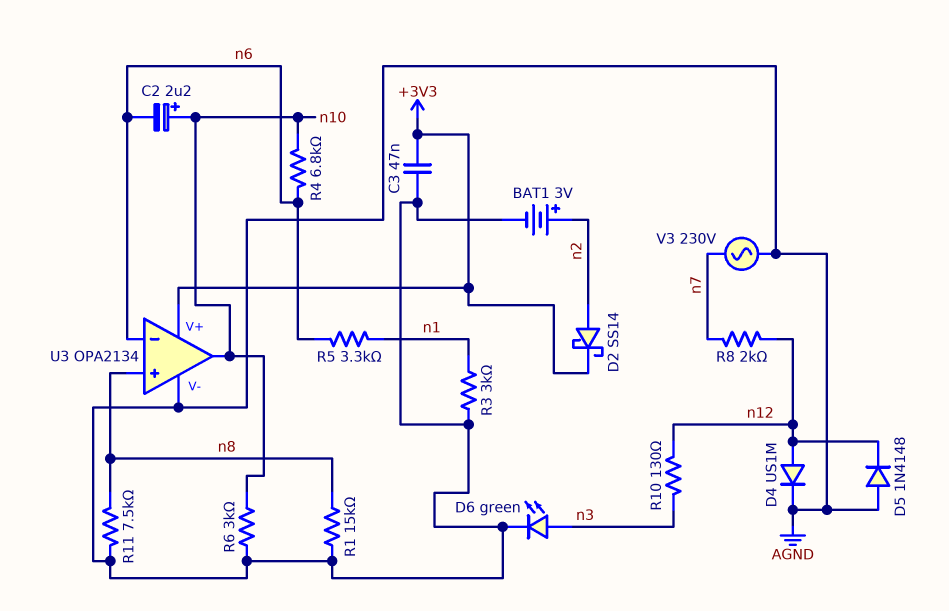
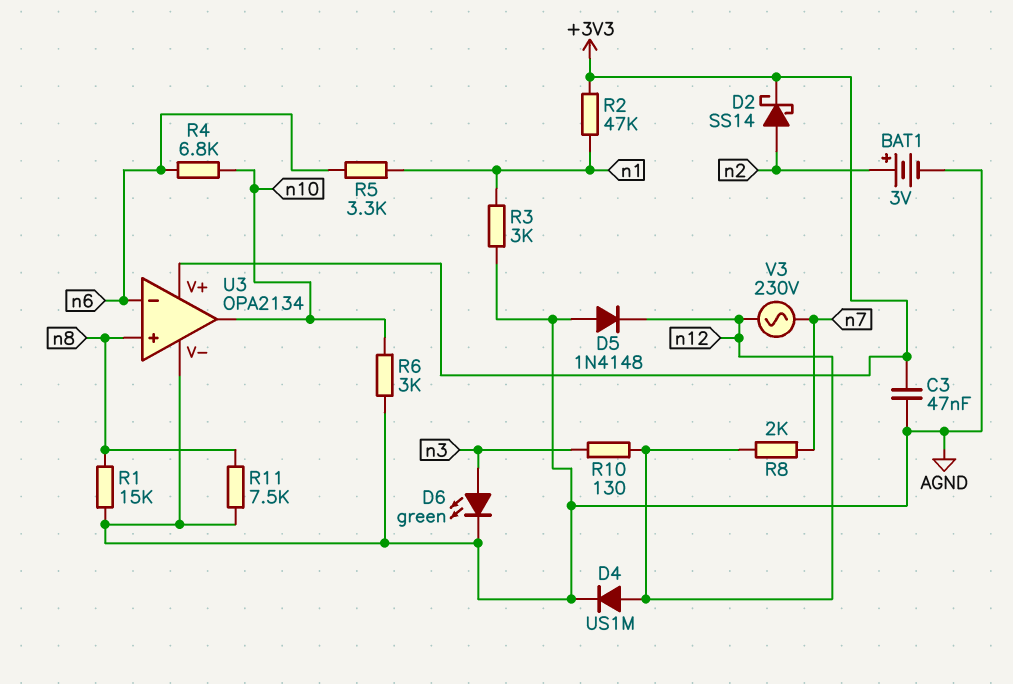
C2: 2.2uF (plus n10, minus n6) -> none
R2: none -> 47k (+3V3, n1)
V3: AC 230V (AGND, n7) -> AC 230V (n7, n12)

